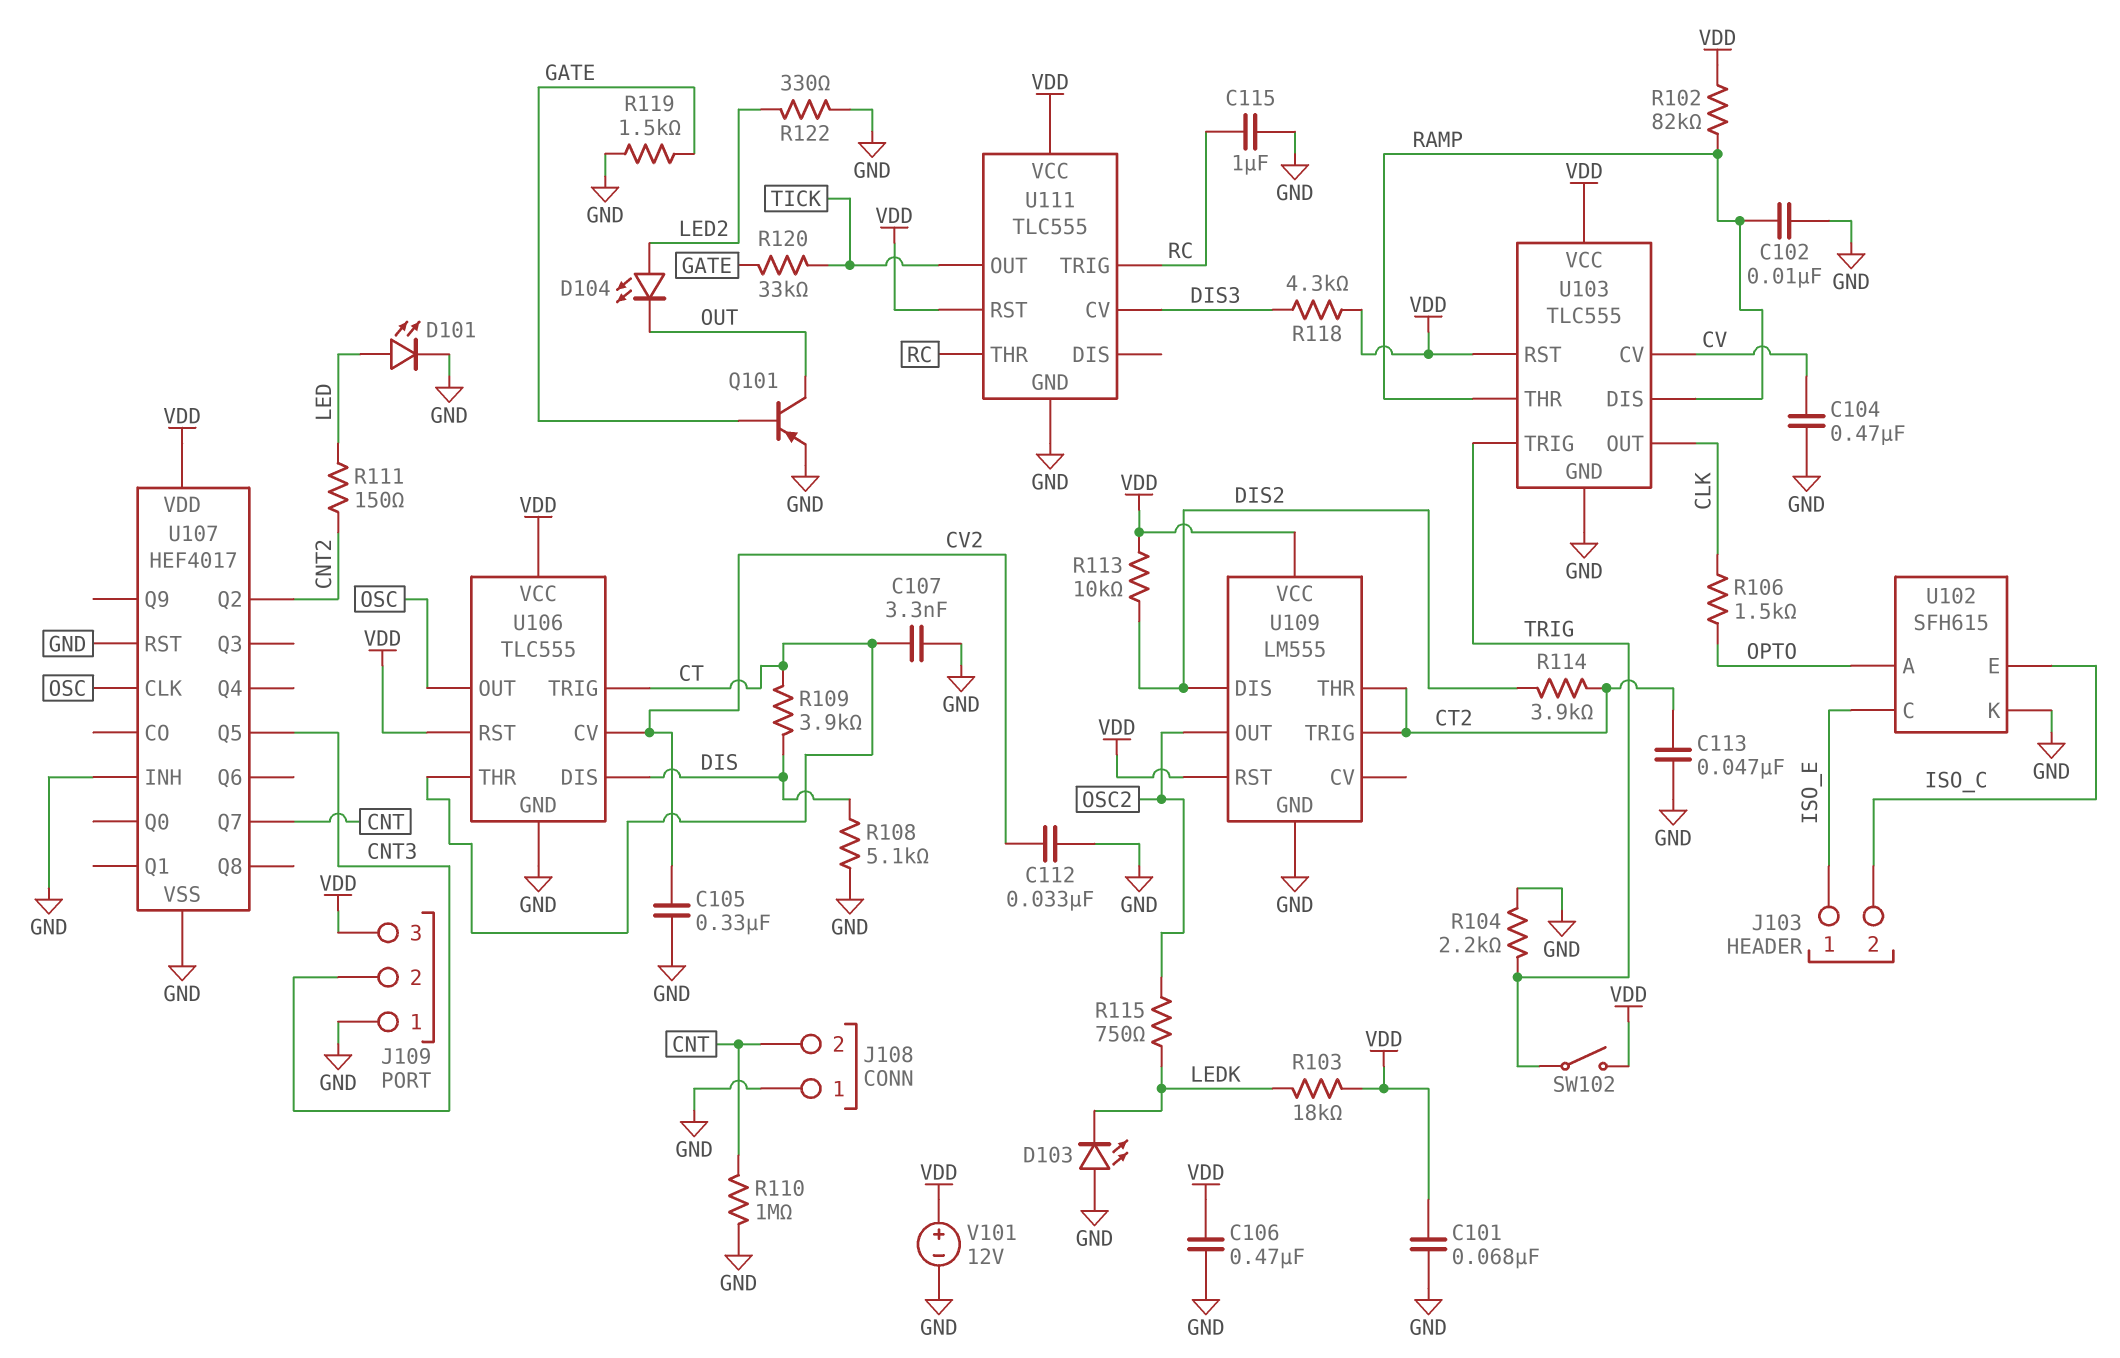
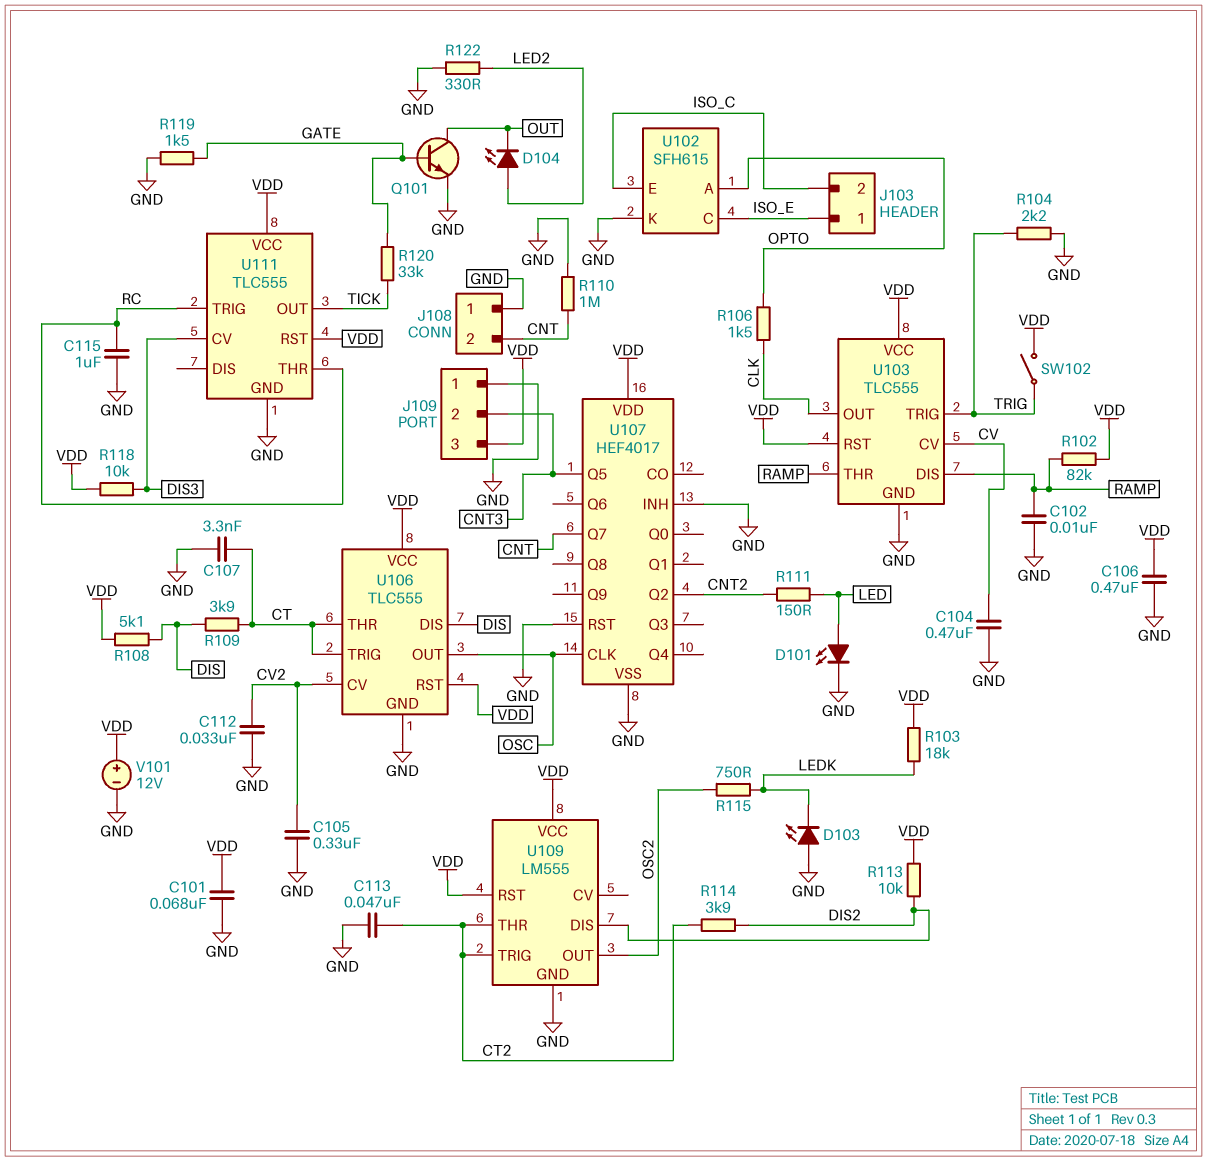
Q101: PNP (B GATE, C OUT, E GND) -> NPN (B GATE, C OUT, E GND)
R108: 5.1k (DIS, GND) -> 5.1k (DIS, VDD)
R118: 4.3k (DIS3, VDD) -> 10k (DIS3, VDD)

